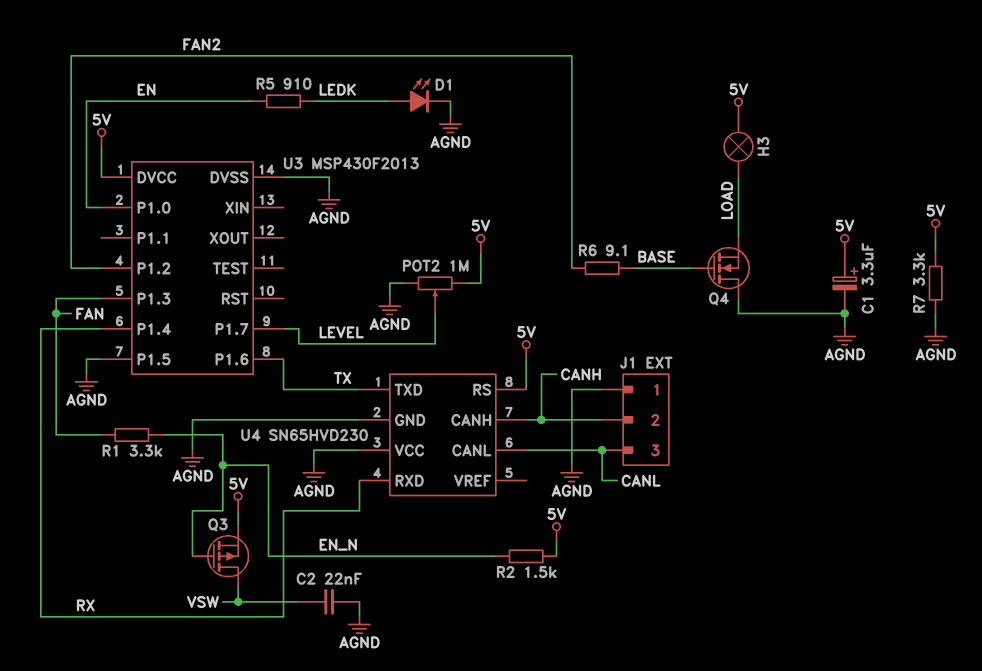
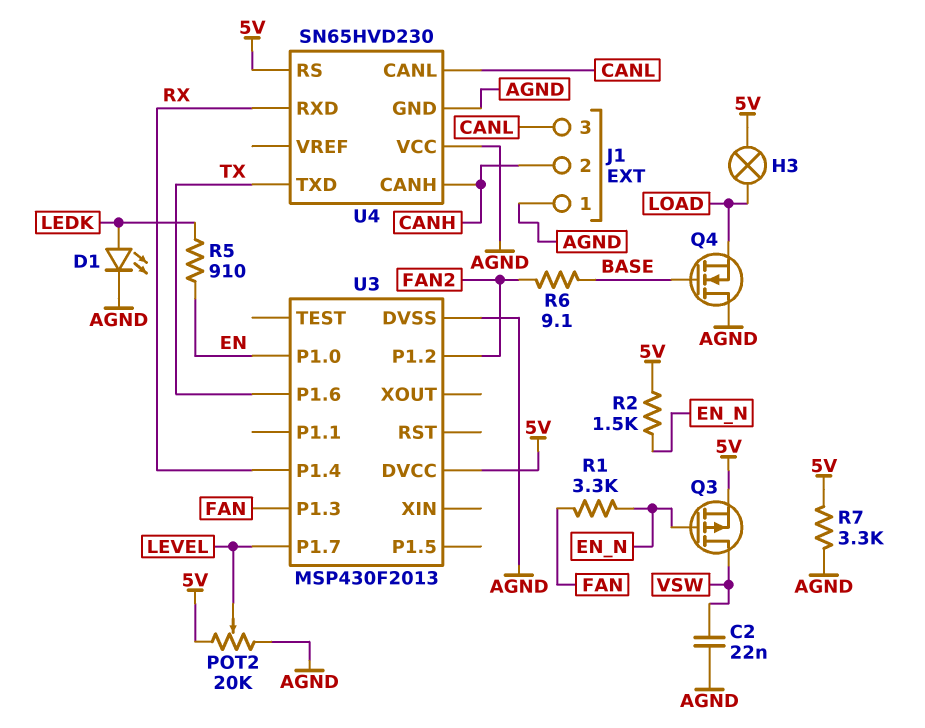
C1: 3.3uF (plus 5V, minus AGND) -> none
POT2: 1M (5V, AGND, wiper LEVEL) -> 20k (5V, AGND, wiper LEVEL)
U3 pin P1.5: AGND -> none

